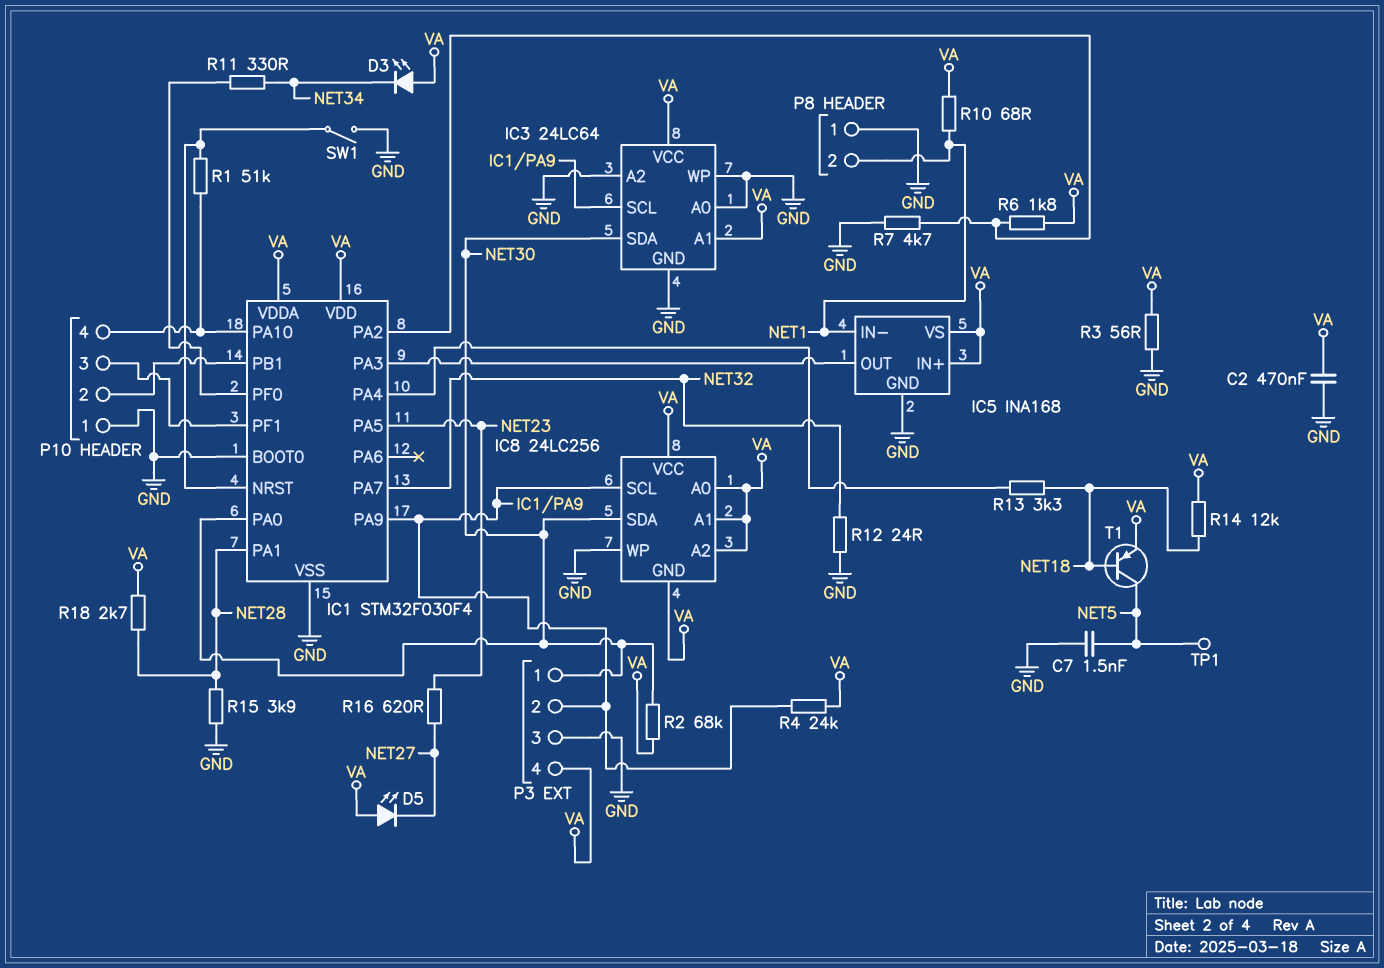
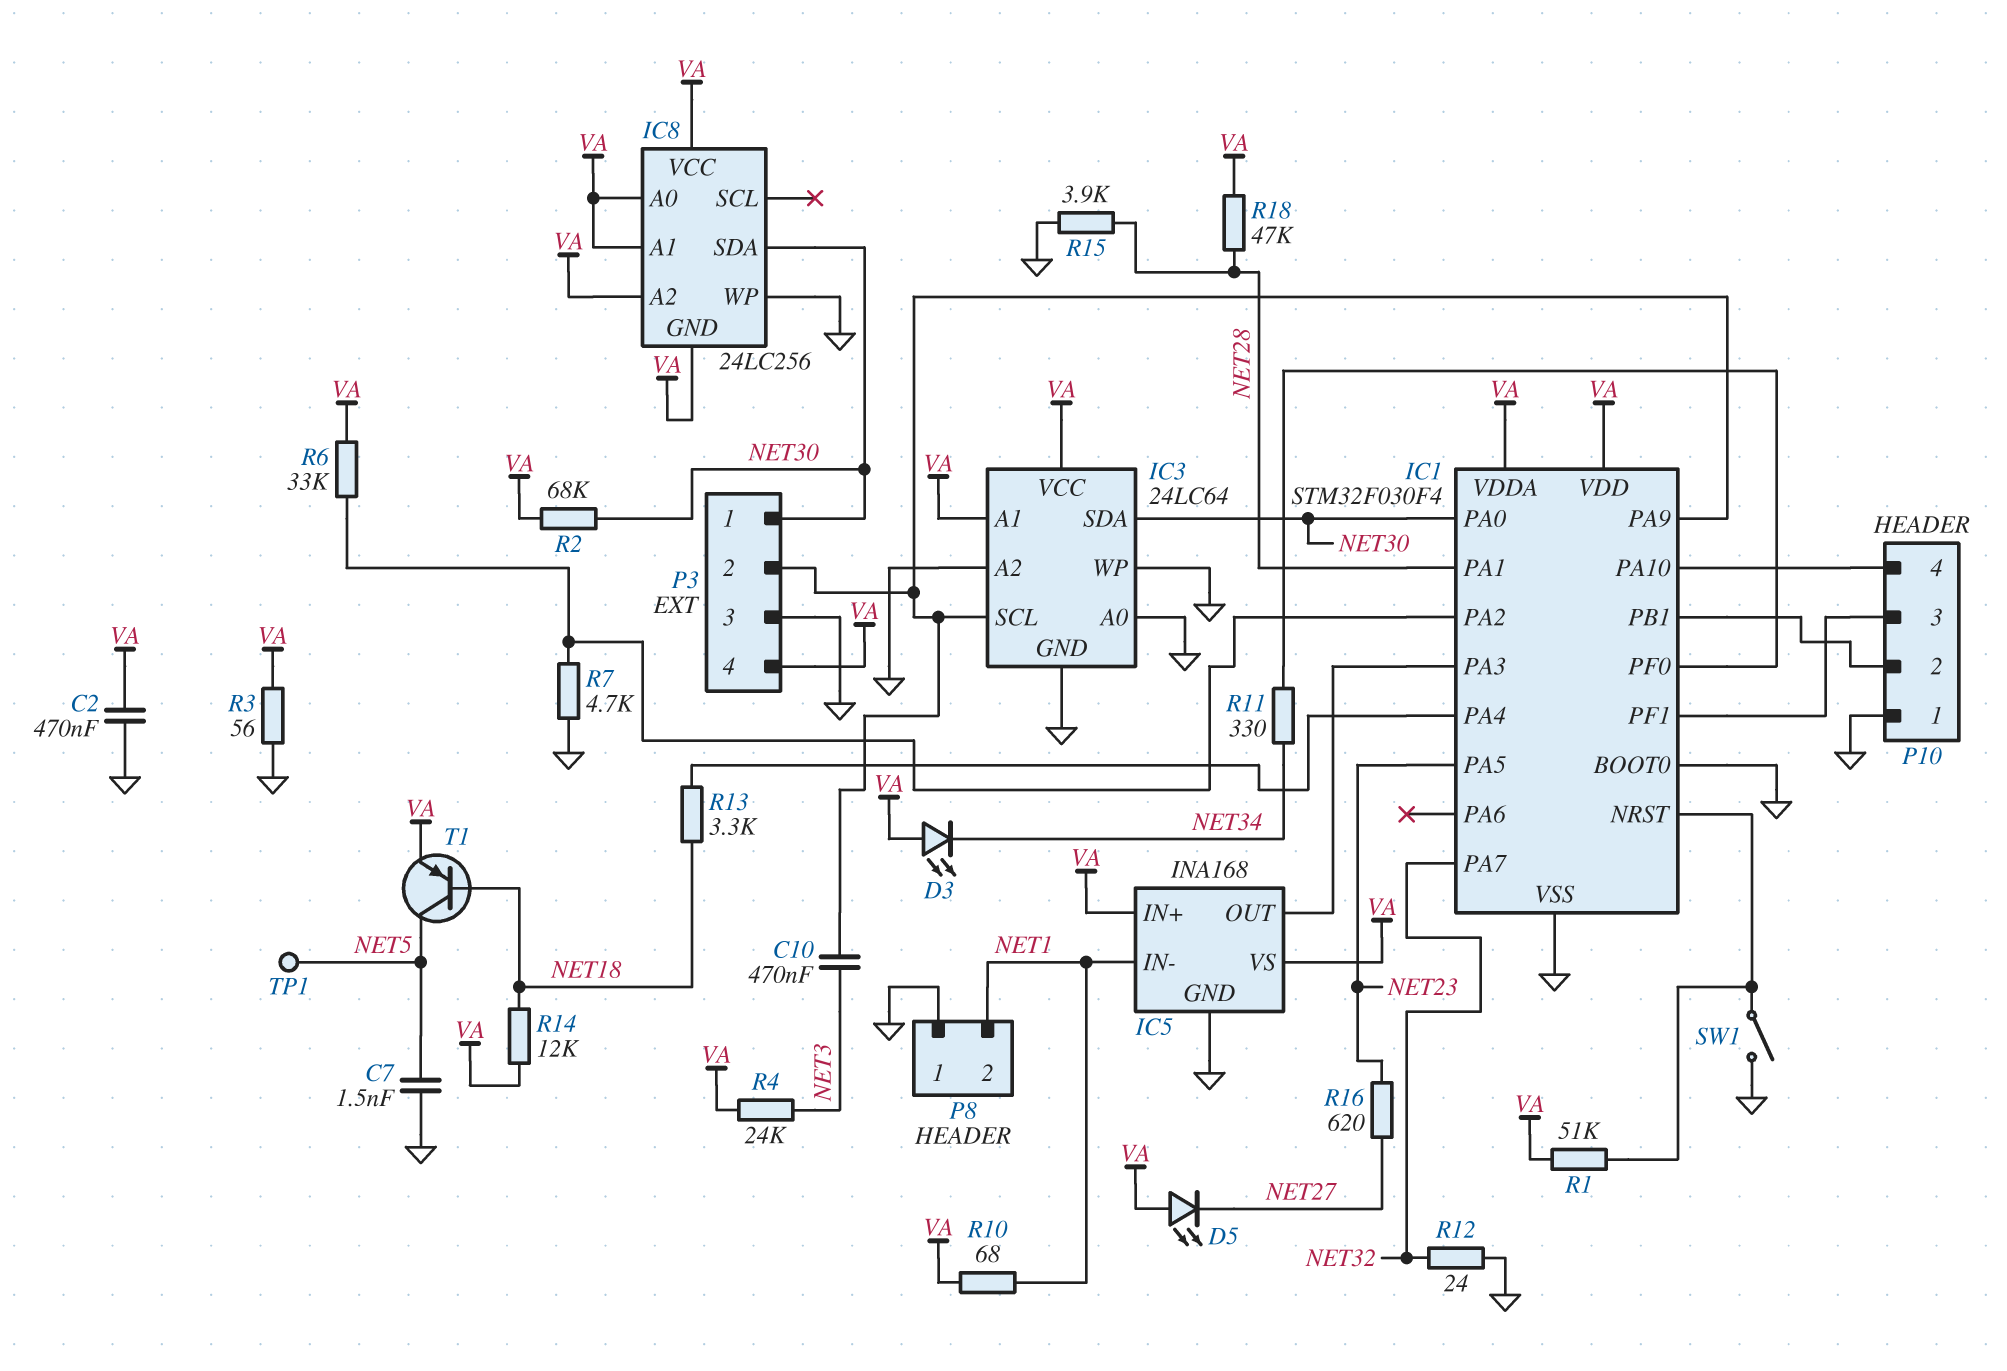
C10: none -> 470nF (IC1/PA9, NET3)
IC8 pin SCL: IC1/PA9 -> none
R1: 51k (IC1/NRST, IC1/PA10) -> 51k (IC1/NRST, VA)
R4: 24k (IC1/PA9, VA) -> 24k (NET3, VA)
R6: 1.8k (IC1/PA2, VA) -> 33k (IC1/PA2, VA)
R18: 2.7k (NET28, VA) -> 47k (NET28, VA)

